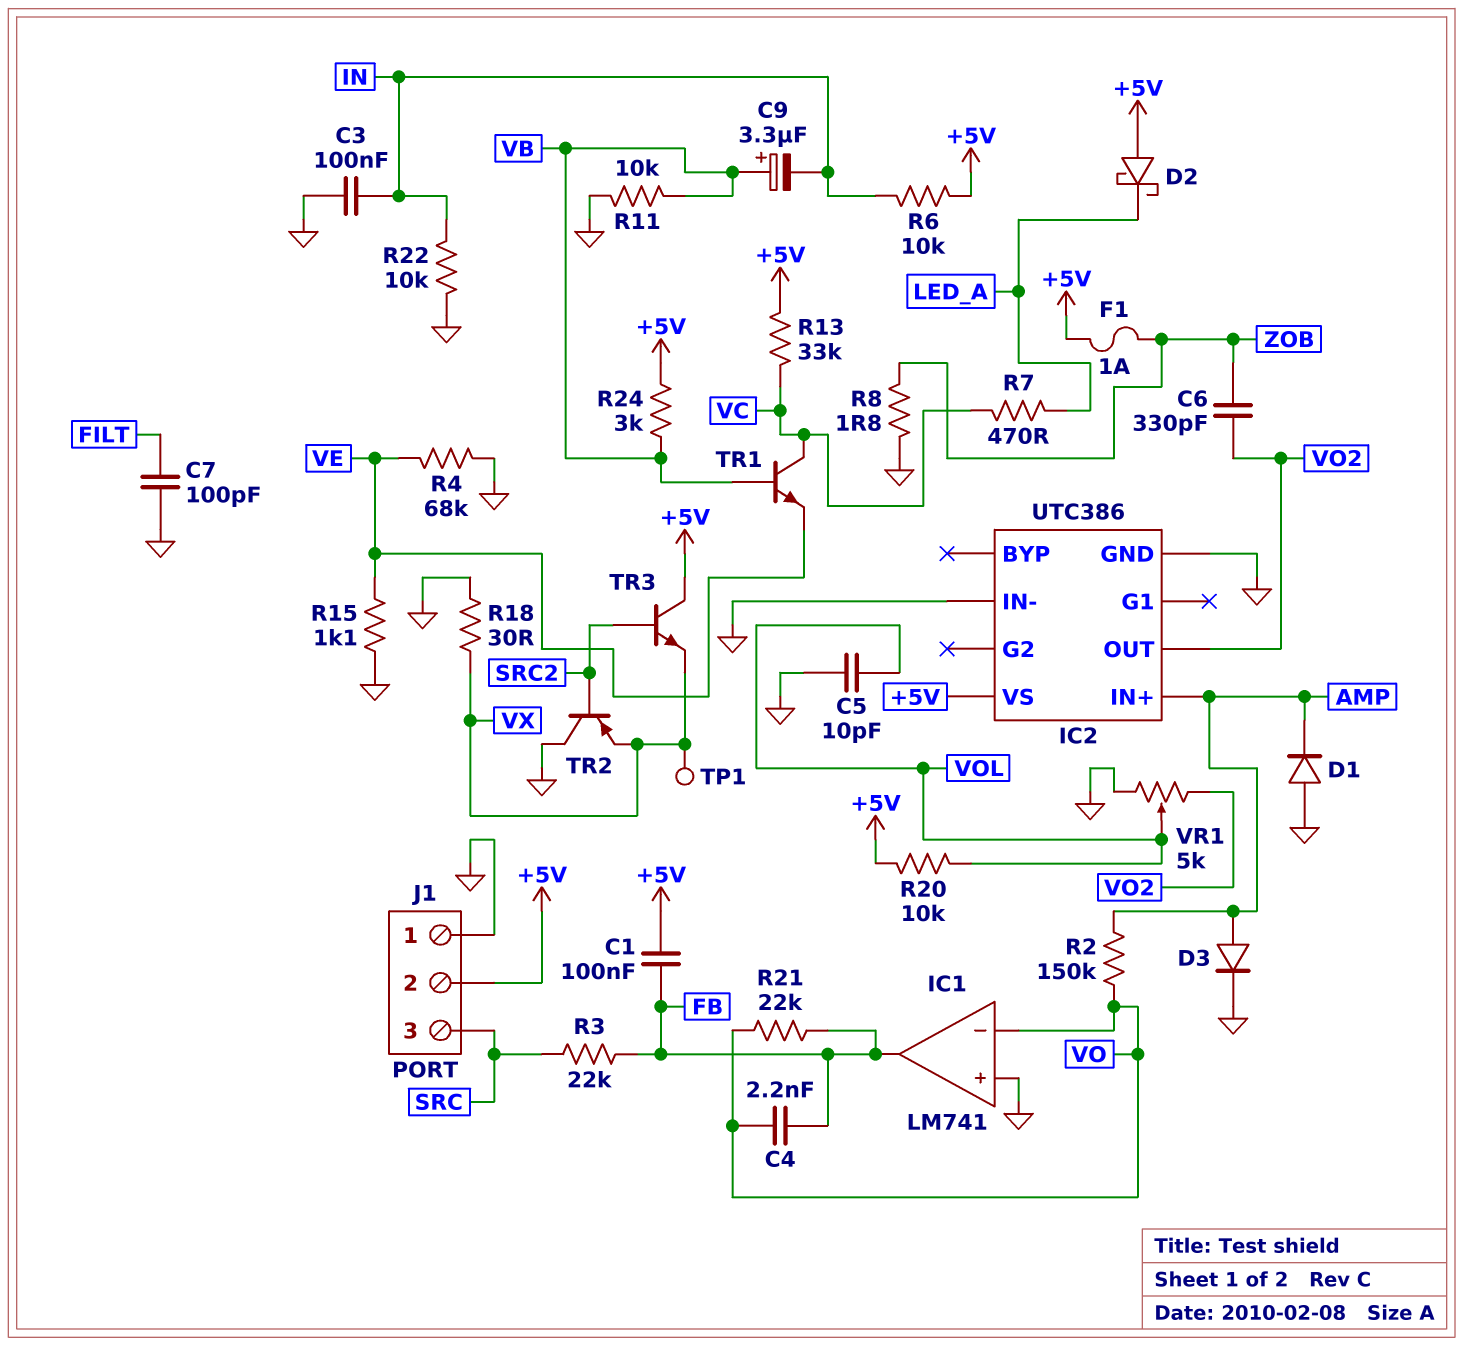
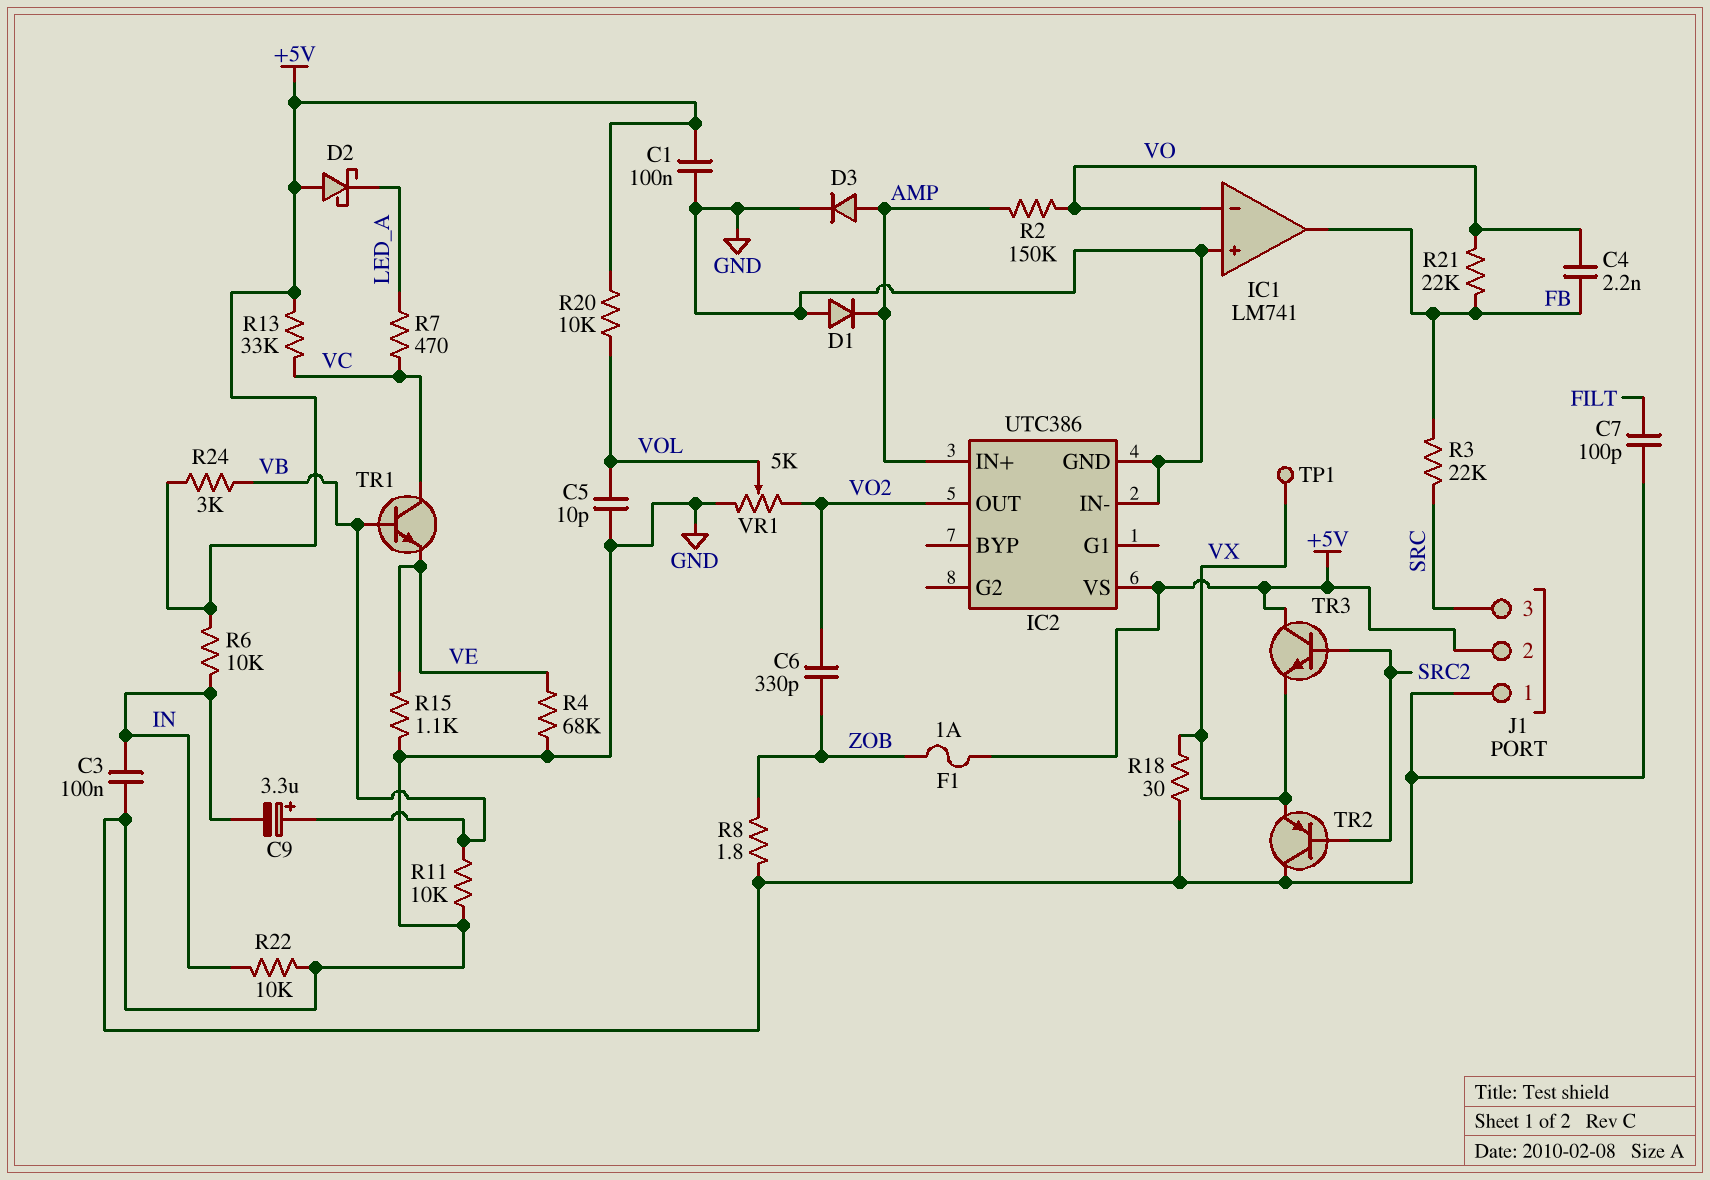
C1: 100nF (+5V, FB) -> 100nF (+5V, GND)

